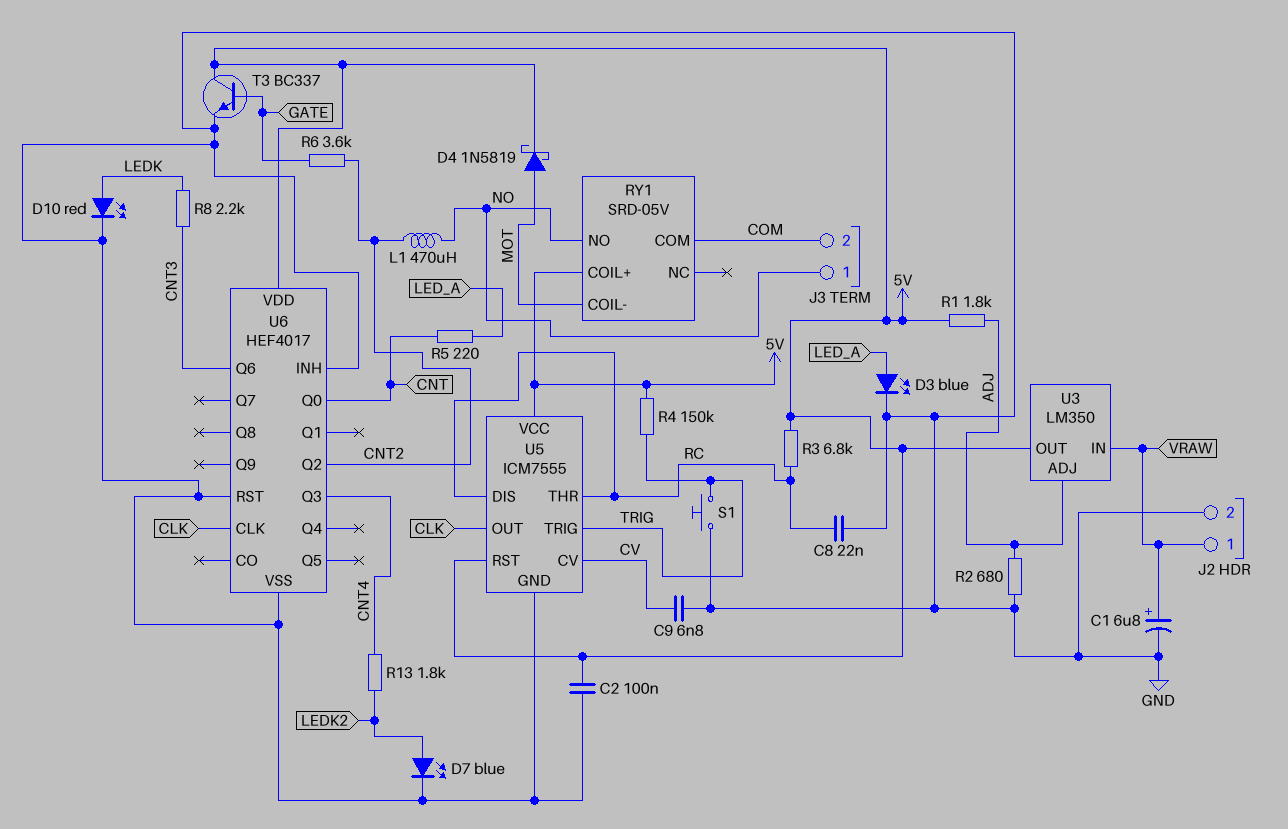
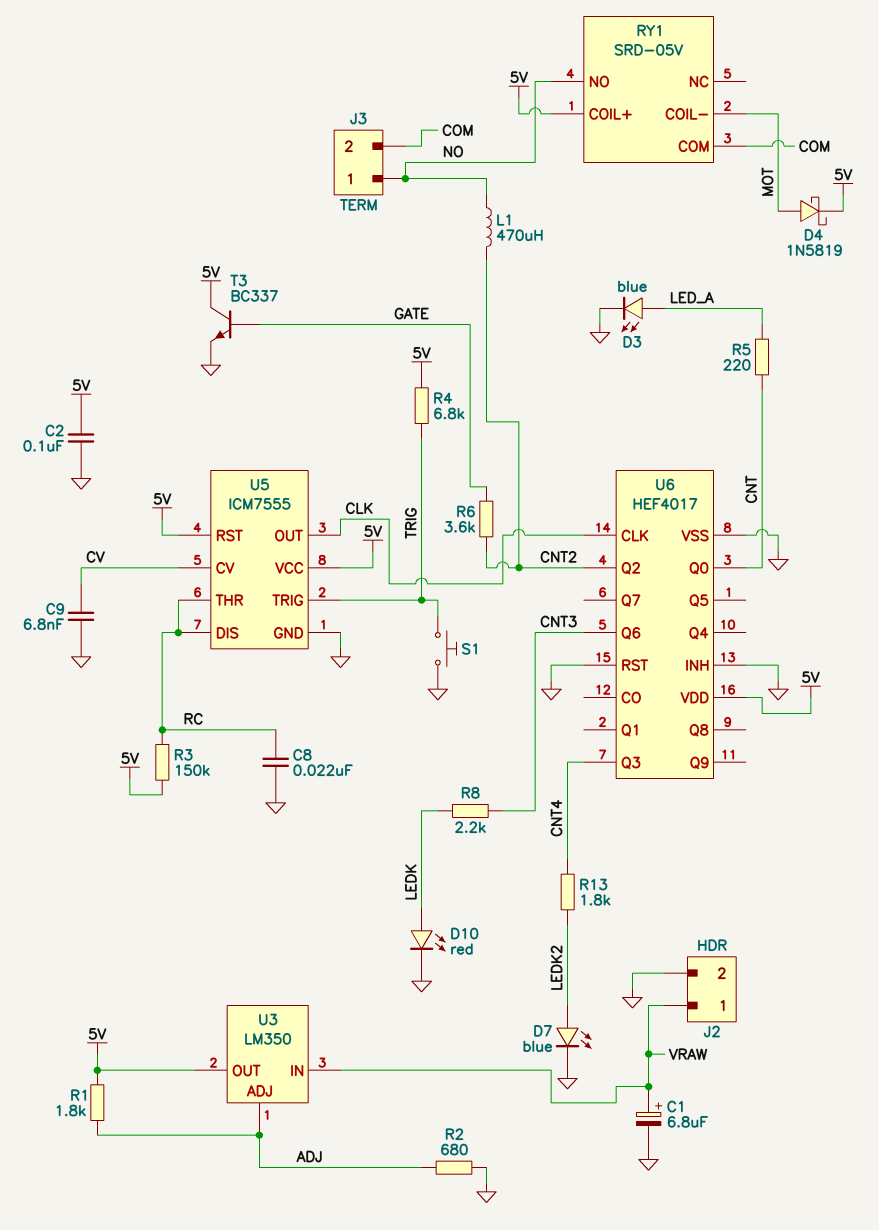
R3: 6.8k (5V, RC) -> 150k (5V, RC)
R4: 150k (5V, TRIG) -> 6.8k (5V, TRIG)

